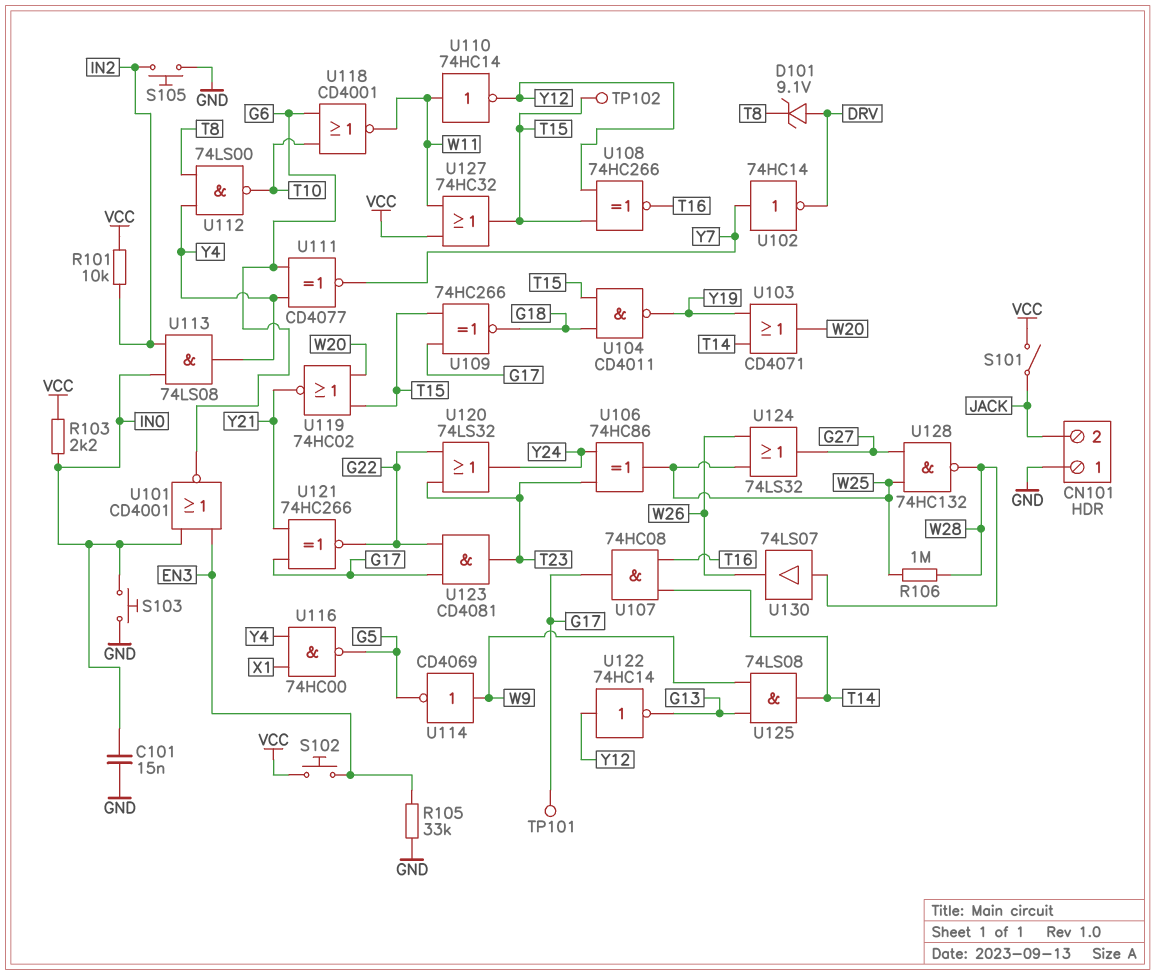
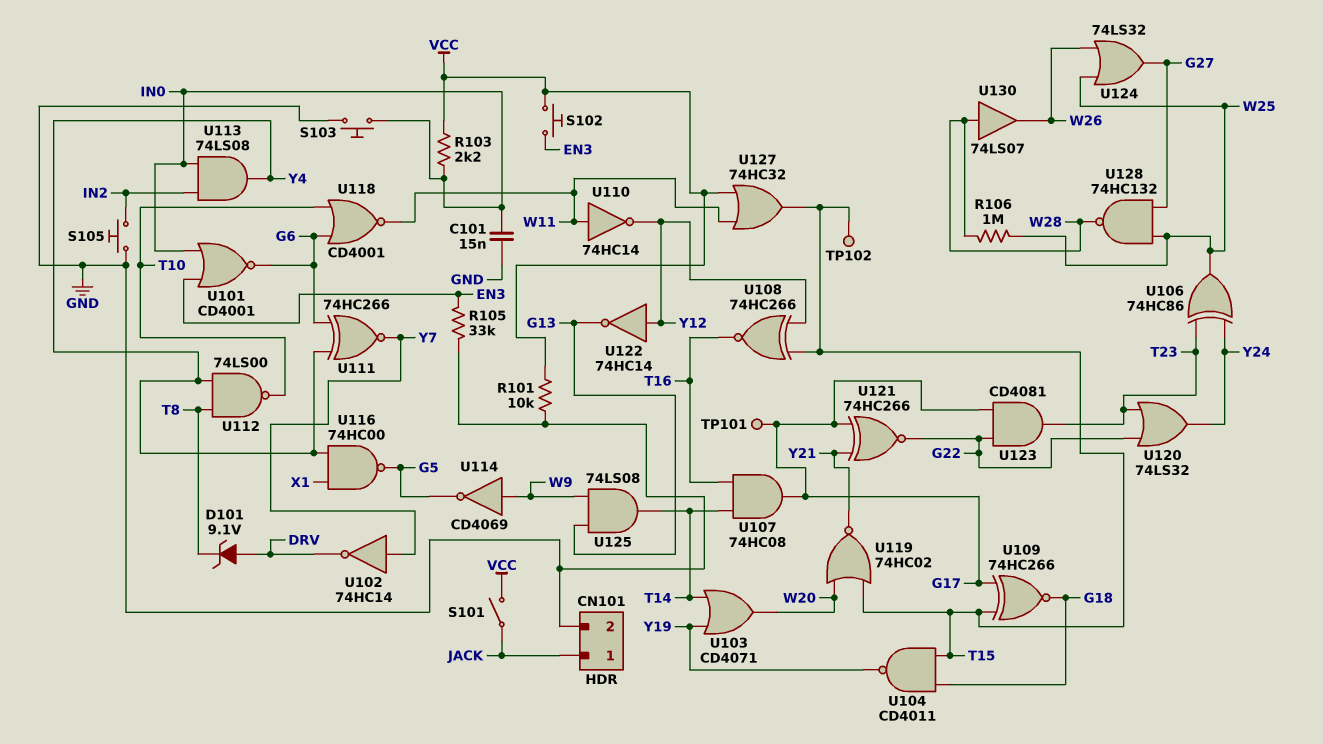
CN101 pin 1: GND -> JACK
CN101 pin 2: JACK -> GND
R101: 10k (IN2, VCC) -> 10k (GND, VCC)
U111: XNOR CD4077 (in G6, in Y4, out Y7) -> XNOR 74HC266 (in G6, in Y4, out Y7)

